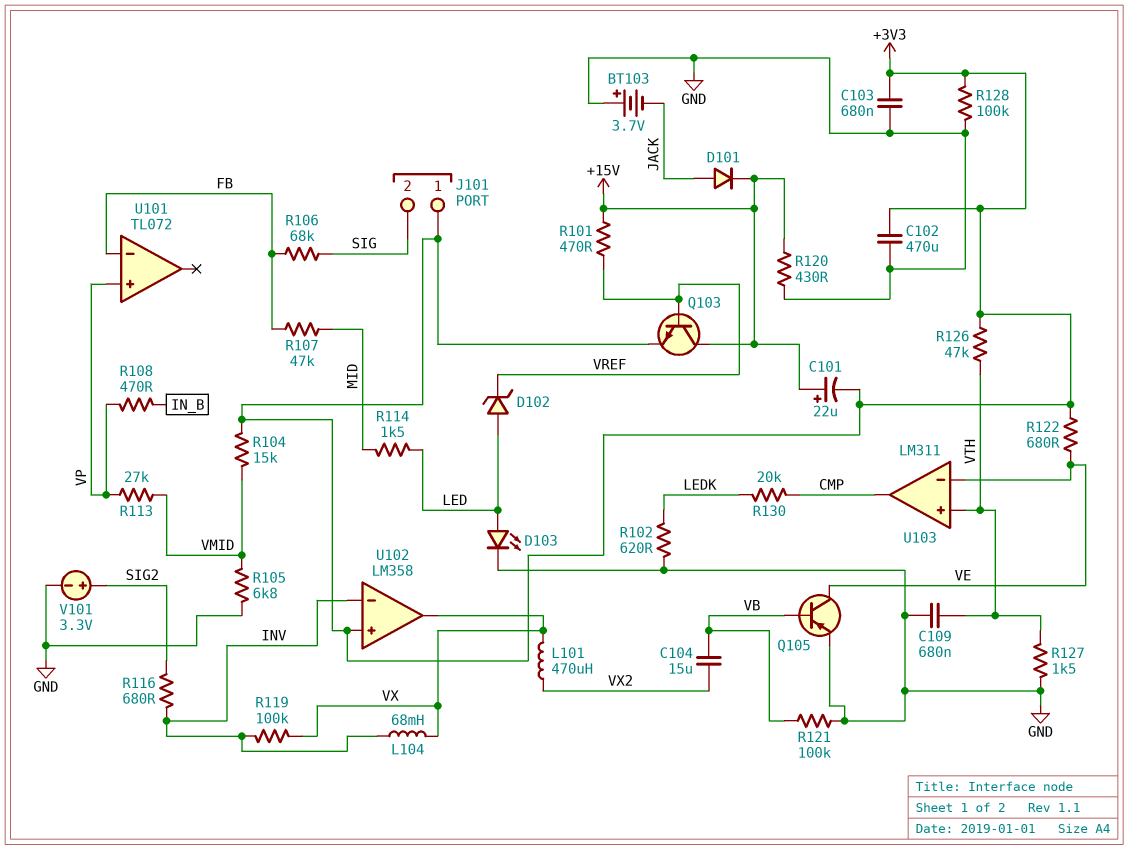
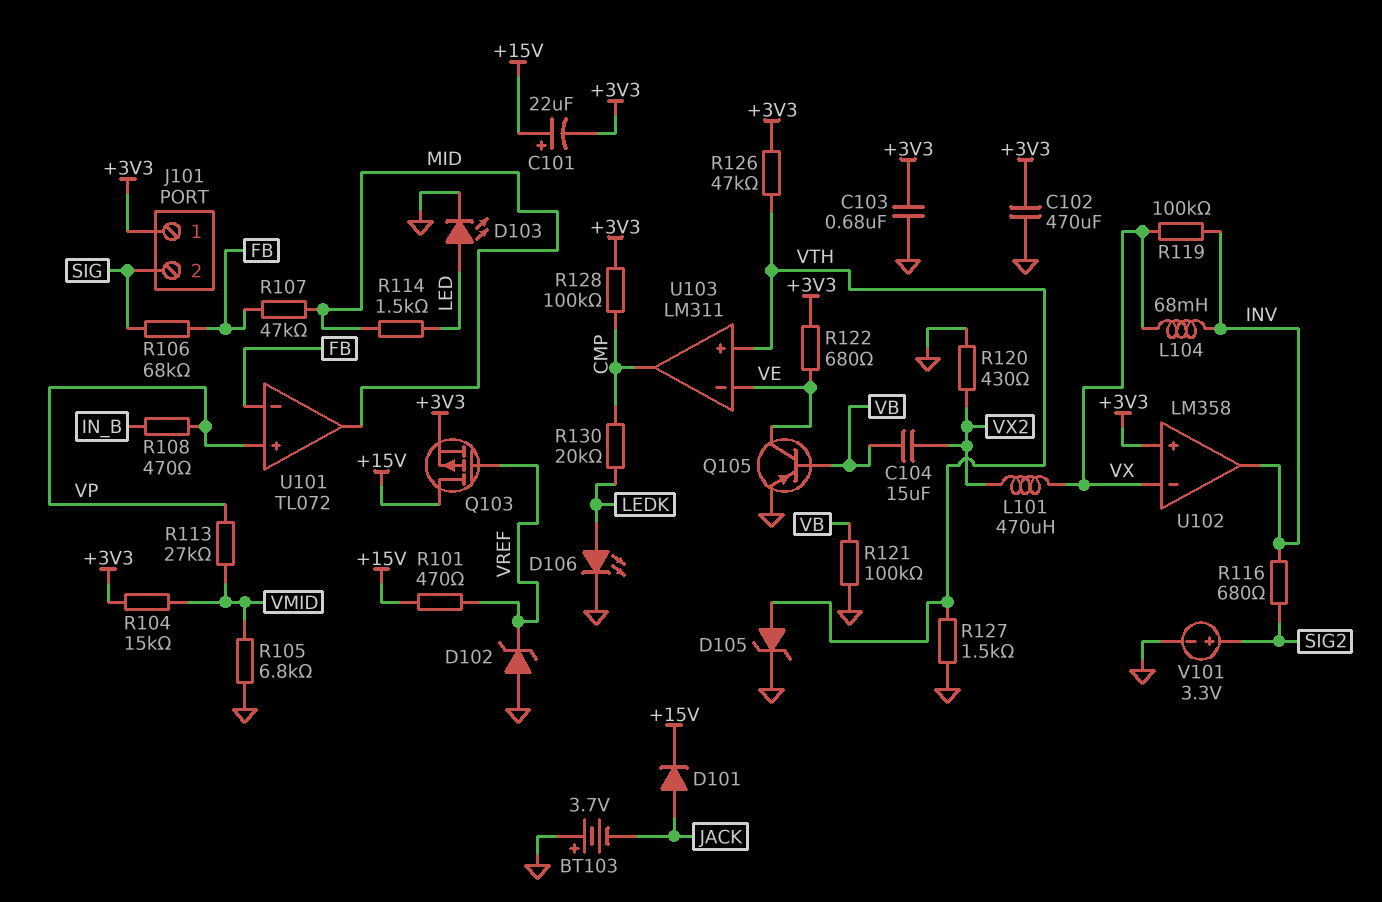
C109: 680nF (GND, VTH) -> none
D102: zener (A LED, K VREF) -> zener (A GND, K VREF)
D105: none -> zener (A VTH, K GND)
D106: none -> LED (A LEDK, K GND)
Q103: NPN (B VREF, C +15V, E +3V3) -> PMOS (G VREF, D +15V, S +3V3)
R102: 620 (GND, LEDK) -> none
R120: 430 (+15V, GND) -> 430 (GND, VX2)
R128: 100k (+3V3, GND) -> 100k (+3V3, CMP)
U101 pin out: none -> MID
U102 pin in-: INV -> VX
U102 pin out: VX -> INV

